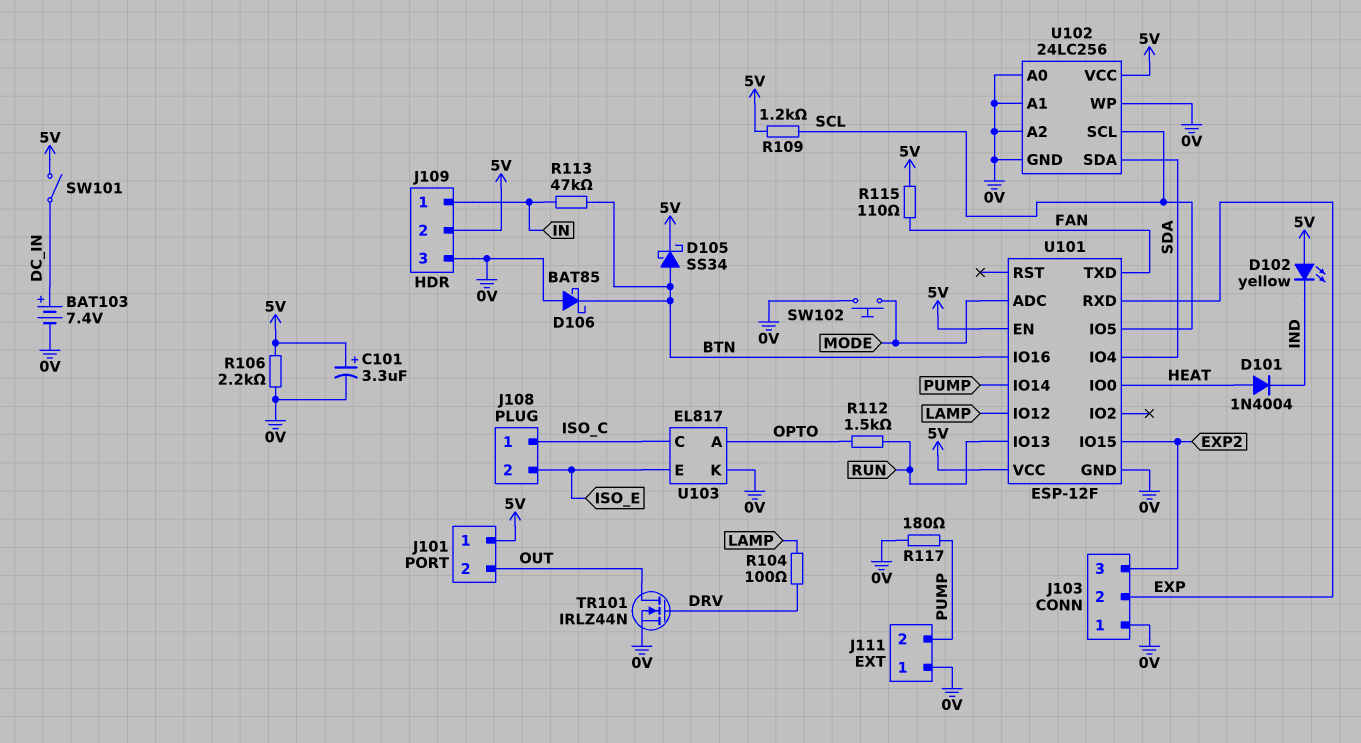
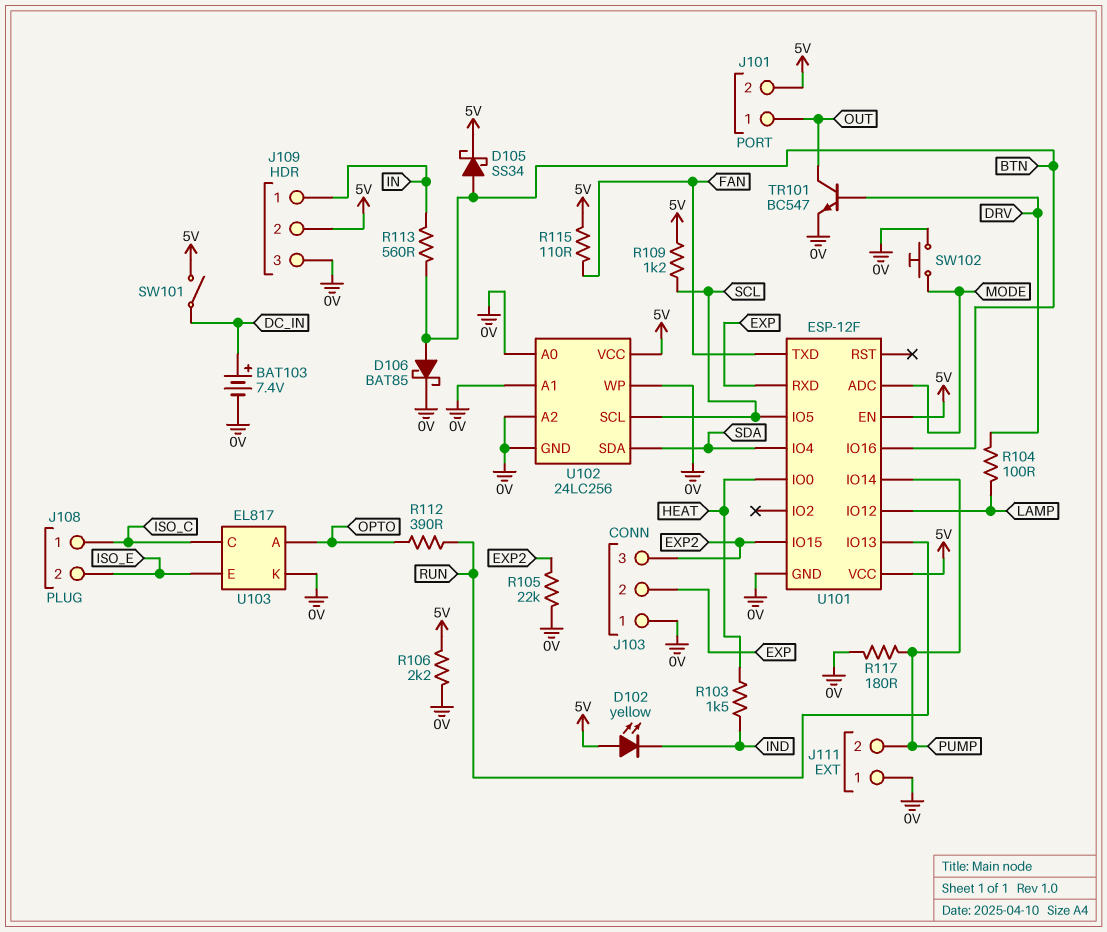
C101: 3.3uF (plus 5V, minus 0V) -> none
D101: diode 1N4004 (A HEAT, K IND) -> none
D106: schottky BAT85 (A 0V, K BTN) -> schottky BAT85 (A BTN, K 0V)
J101 pin 1: 5V -> OUT
J101 pin 2: OUT -> 5V
R103: none -> 1.5k (HEAT, IND)
R105: none -> 22k (0V, EXP2)
R112: 1.5k (OPTO, RUN) -> 390 (OPTO, RUN)
R113: 47k (BTN, IN) -> 560 (BTN, IN)
TR101: NMOS IRLZ44N (G DRV, D OUT, S 0V) -> NPN BC547 (B DRV, C OUT, E 0V)

